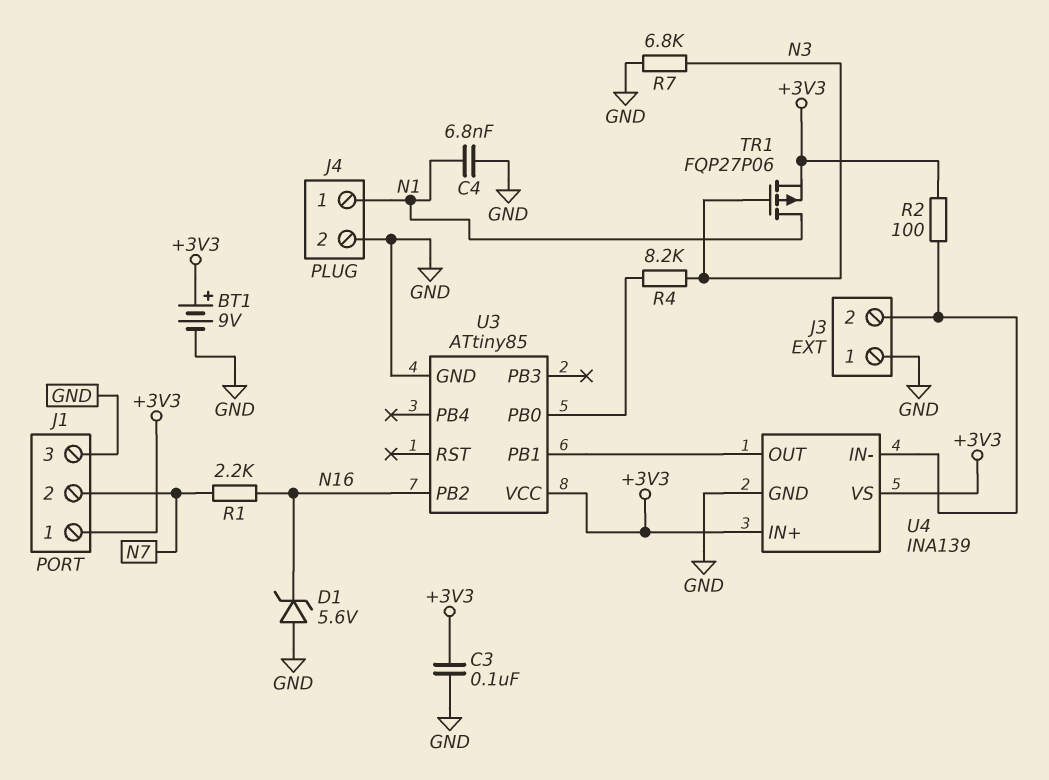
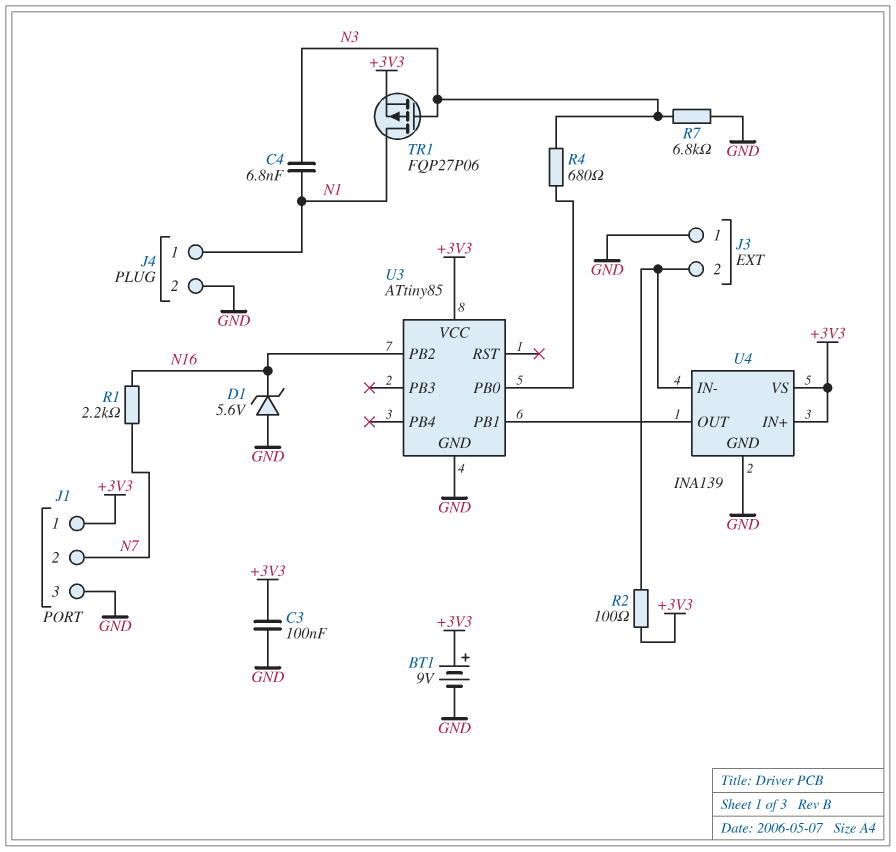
C4: 6.8nF (GND, N1) -> 6.8nF (N1, N3)
R4: 8.2k (N3, U3/PB0) -> 680 (N3, U3/PB0)

